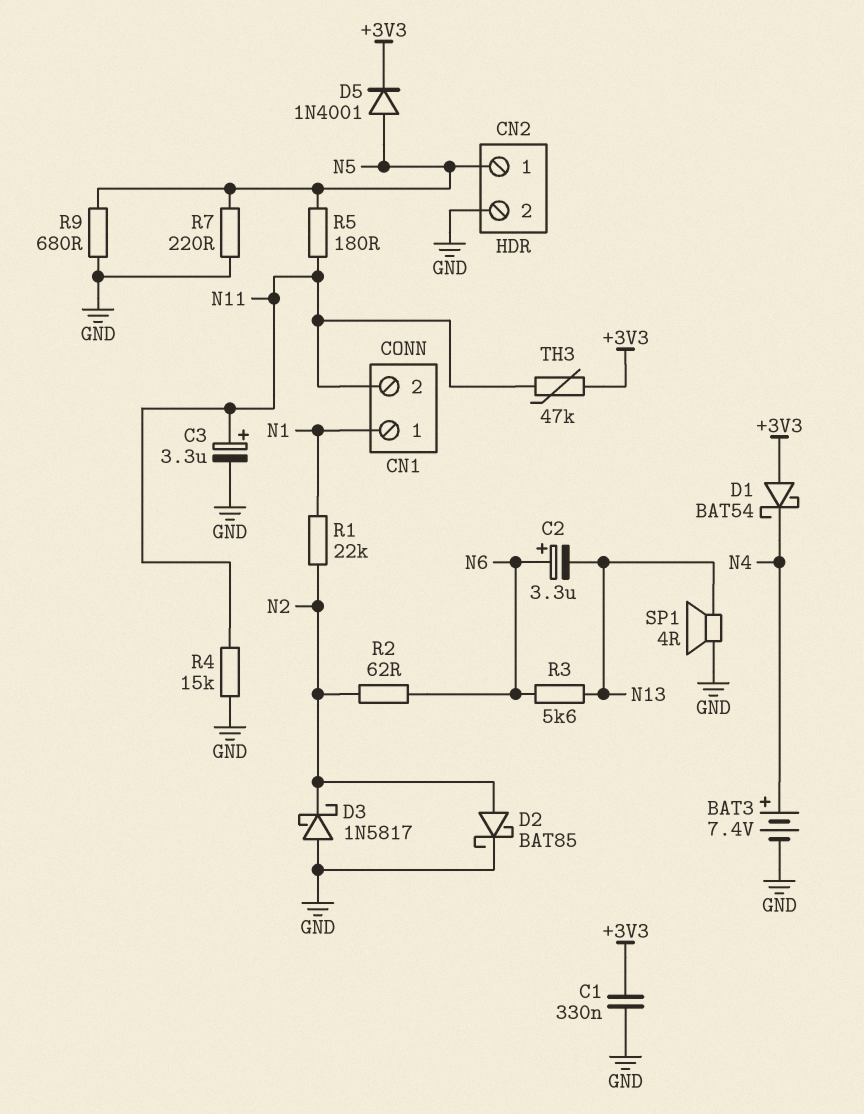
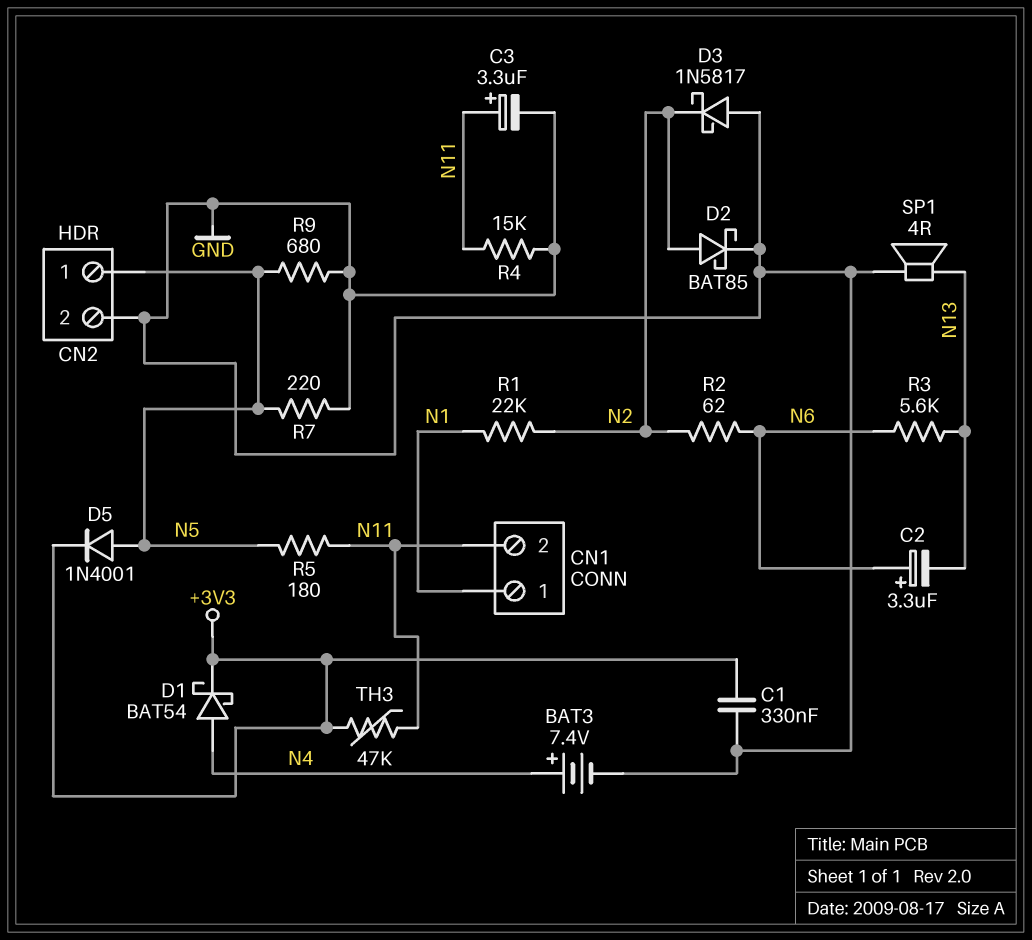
D1: schottky BAT54 (A +3V3, K N4) -> schottky BAT54 (A N4, K +3V3)

